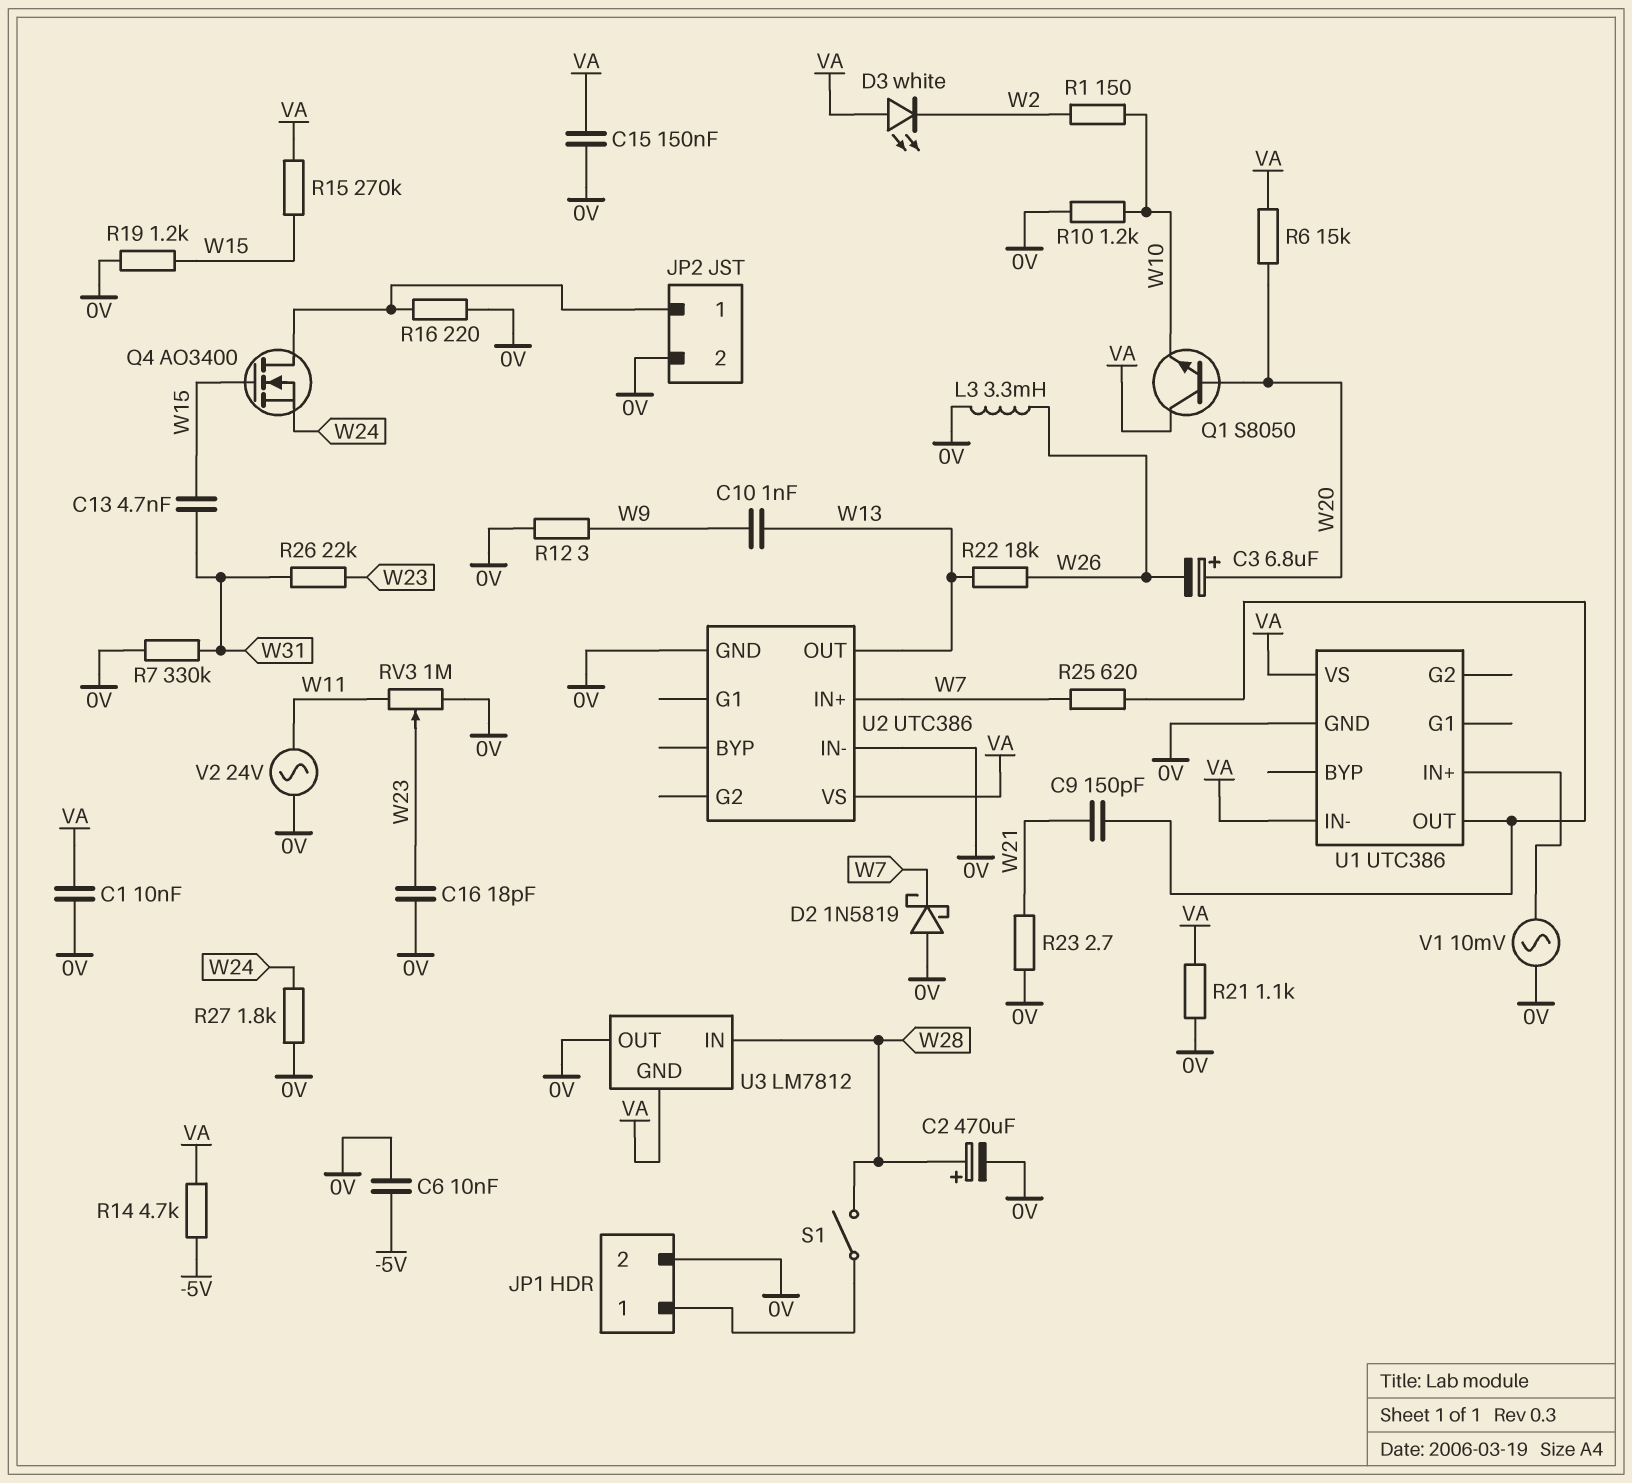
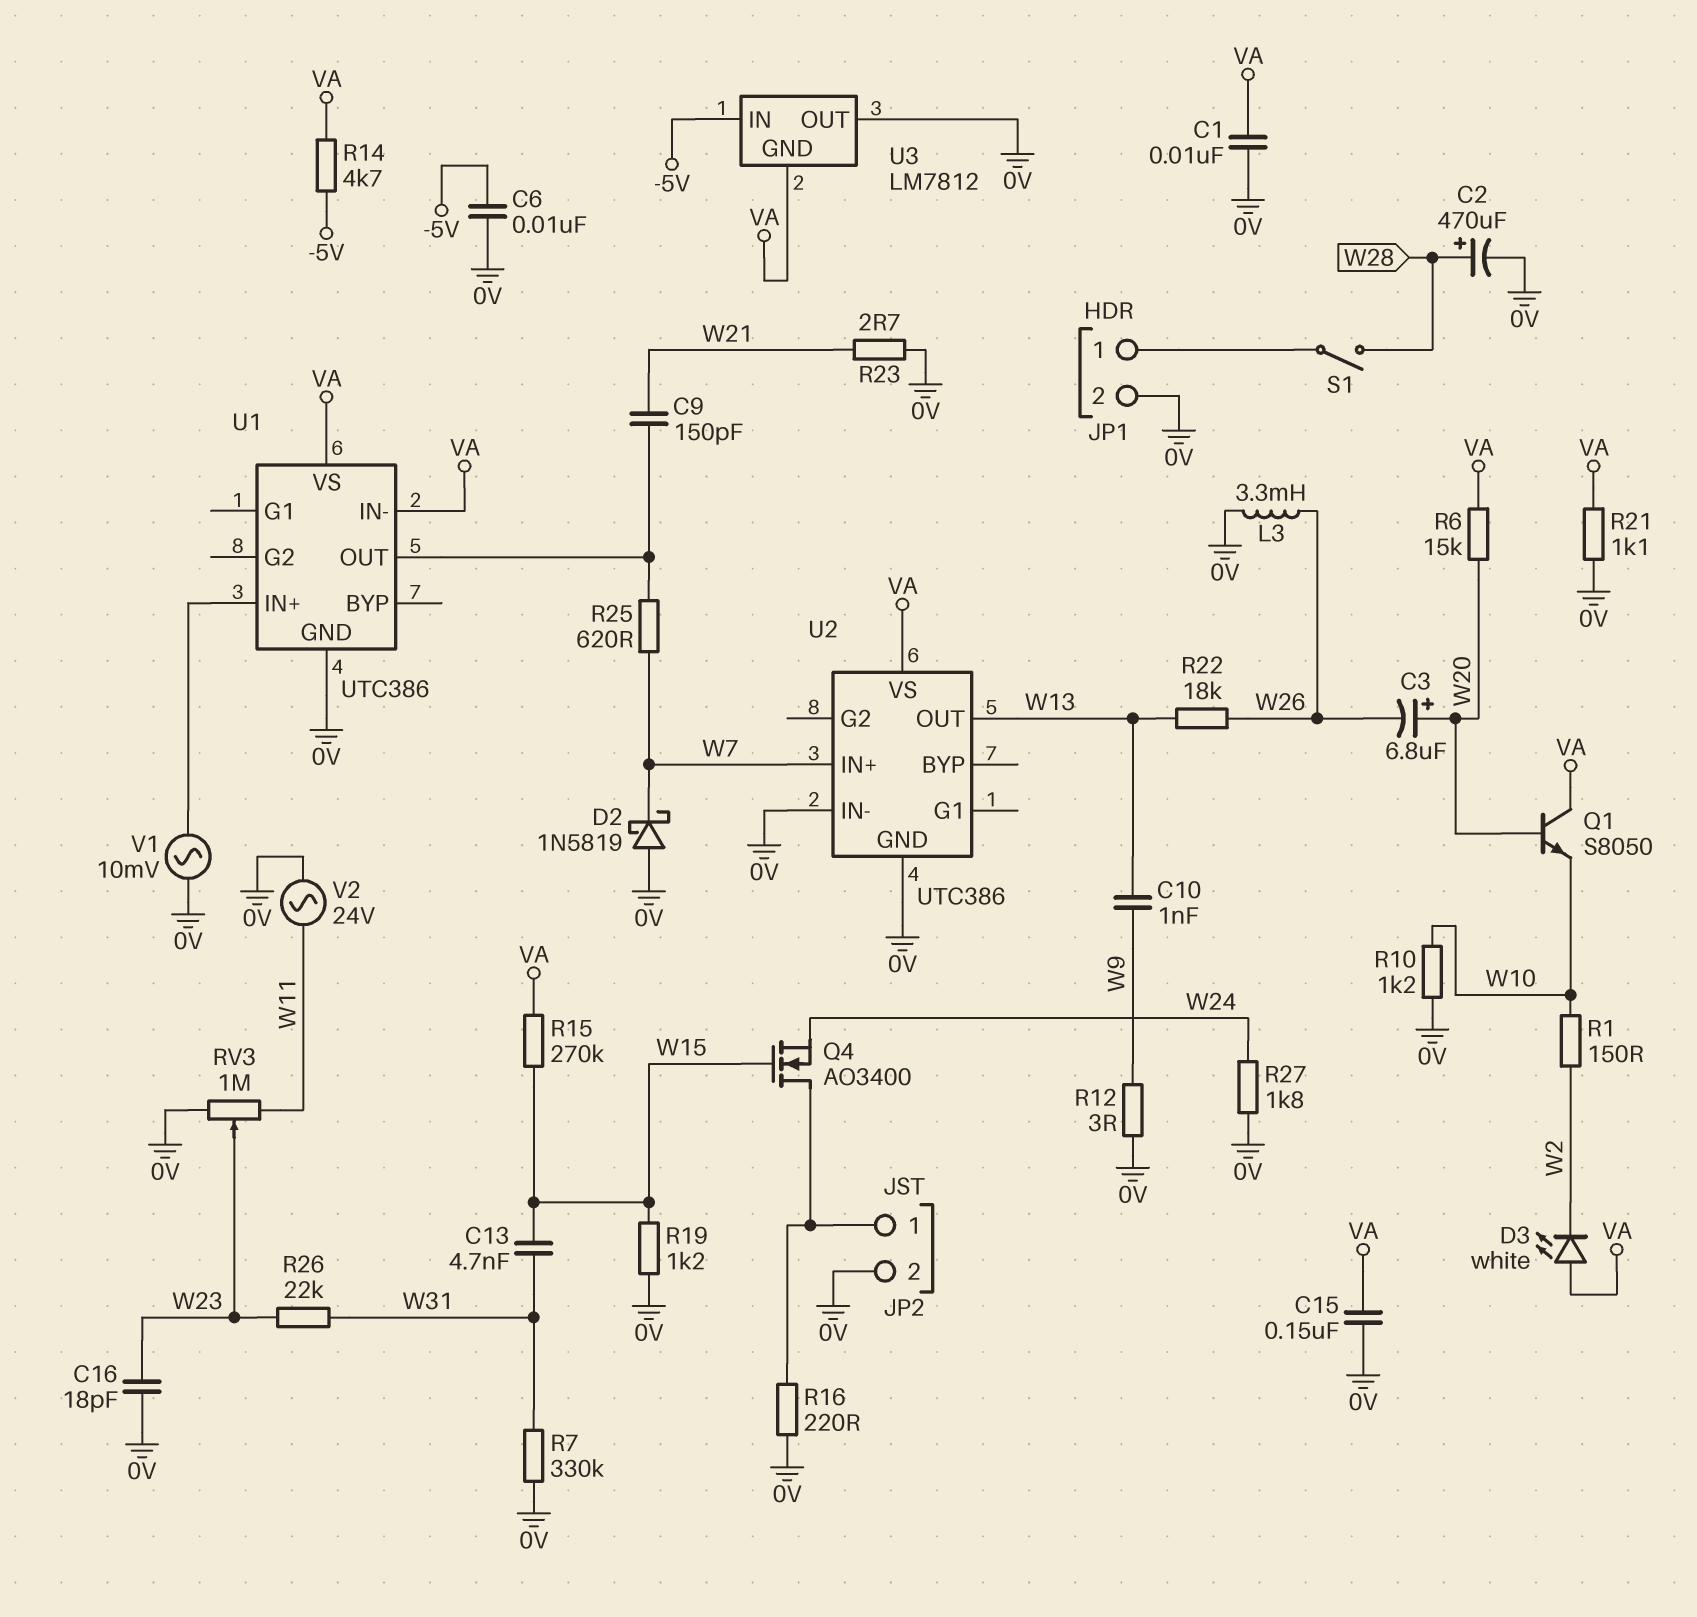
U3 pin IN: W28 -> -5V

